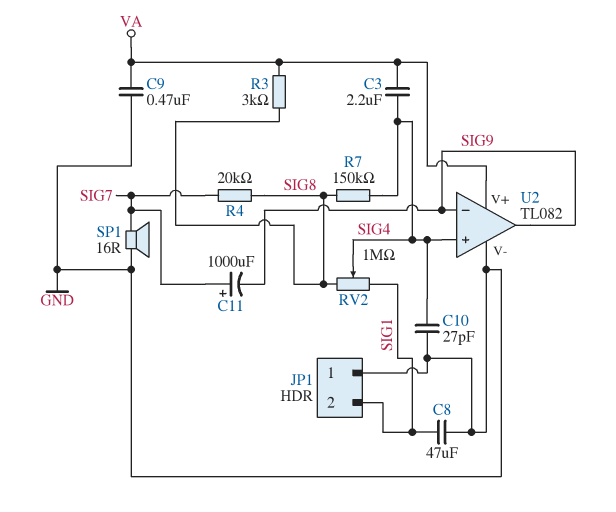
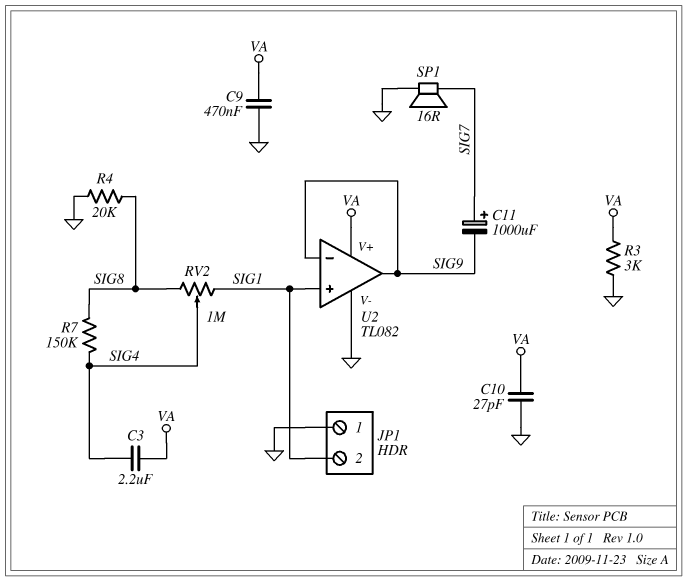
C8: 47uF (GND, SIG1) -> none
C10: 27pF (GND, SIG4) -> 27pF (GND, VA)
R3: 3k (SIG8, VA) -> 3k (GND, VA)
R4: 20k (SIG7, SIG8) -> 20k (GND, SIG8)
U2 pin in+: SIG4 -> SIG1

